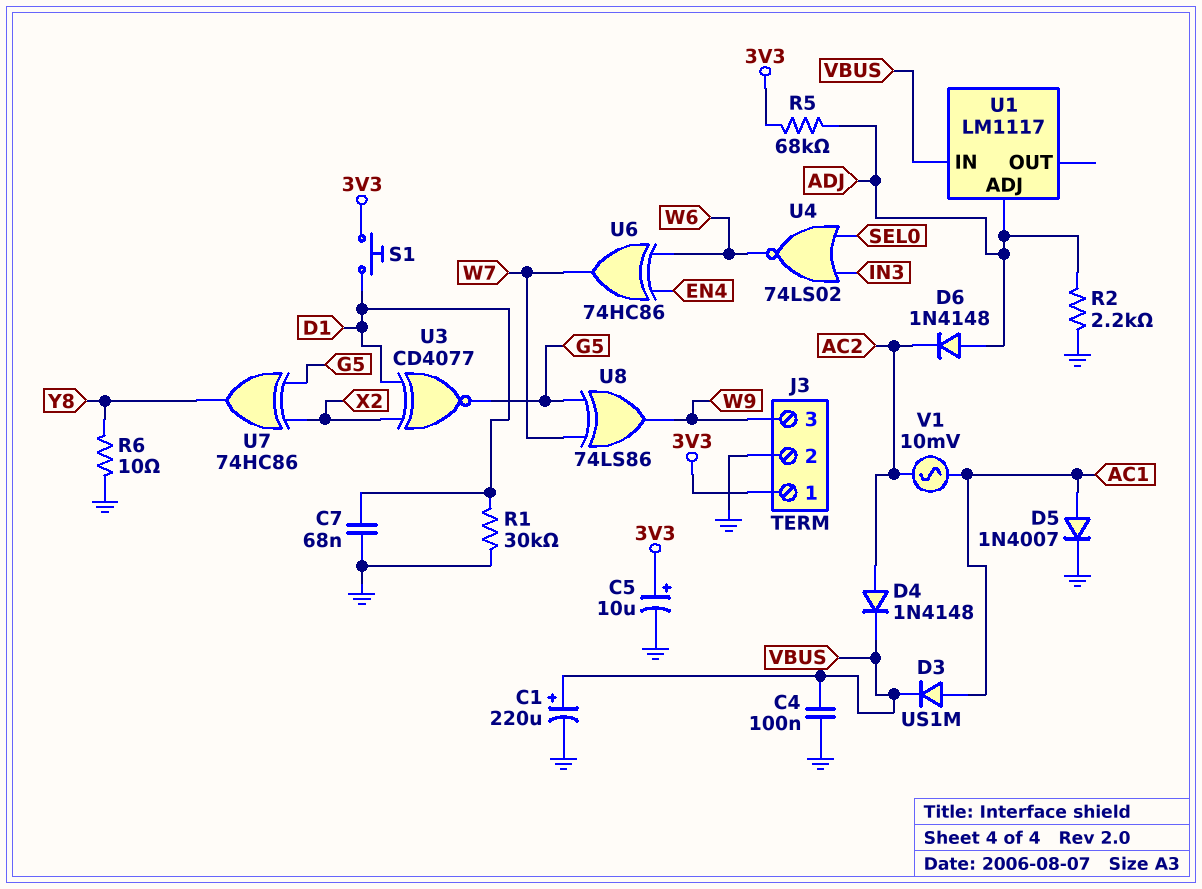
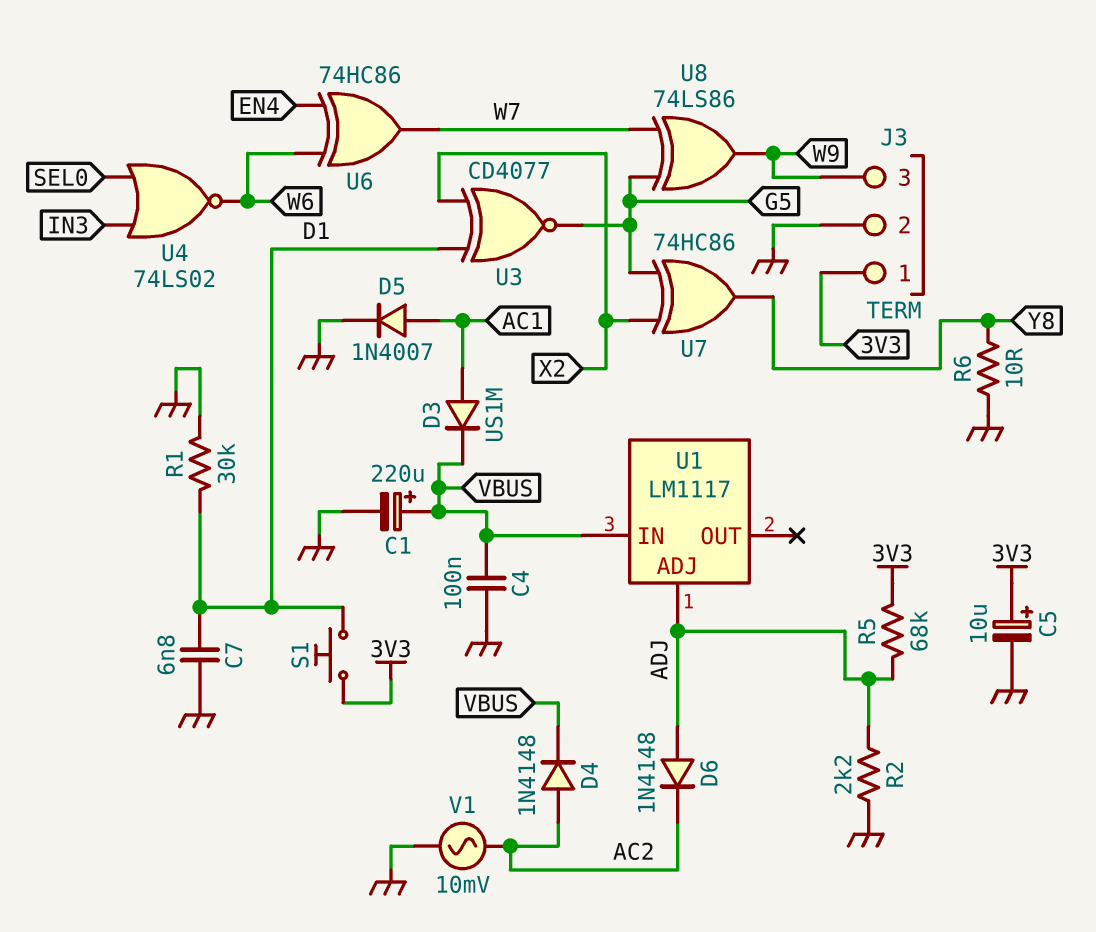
C7: 68nF (D1, GND) -> 6.8nF (D1, GND)
V1: AC 10mV (AC1, AC2) -> AC 10mV (AC2, GND)

